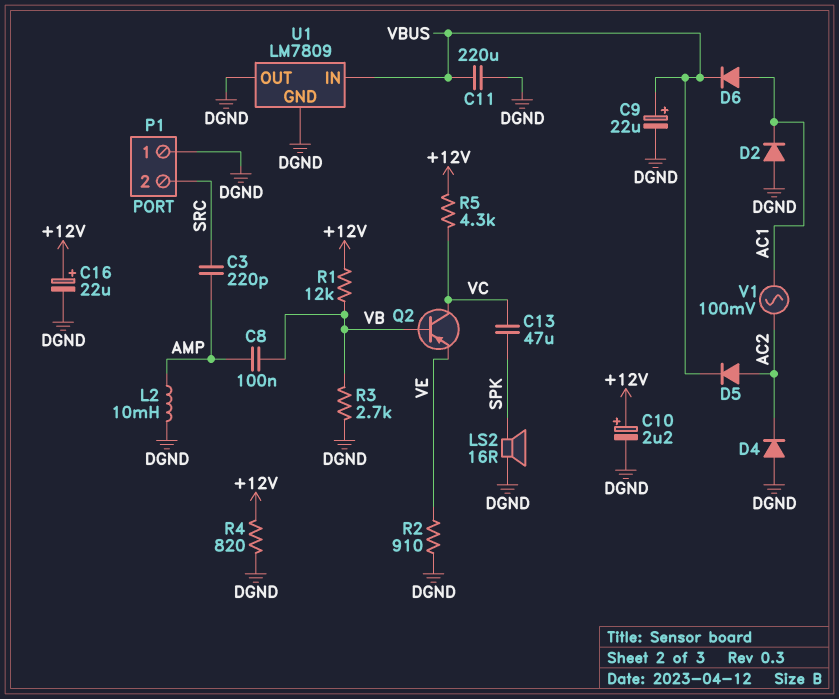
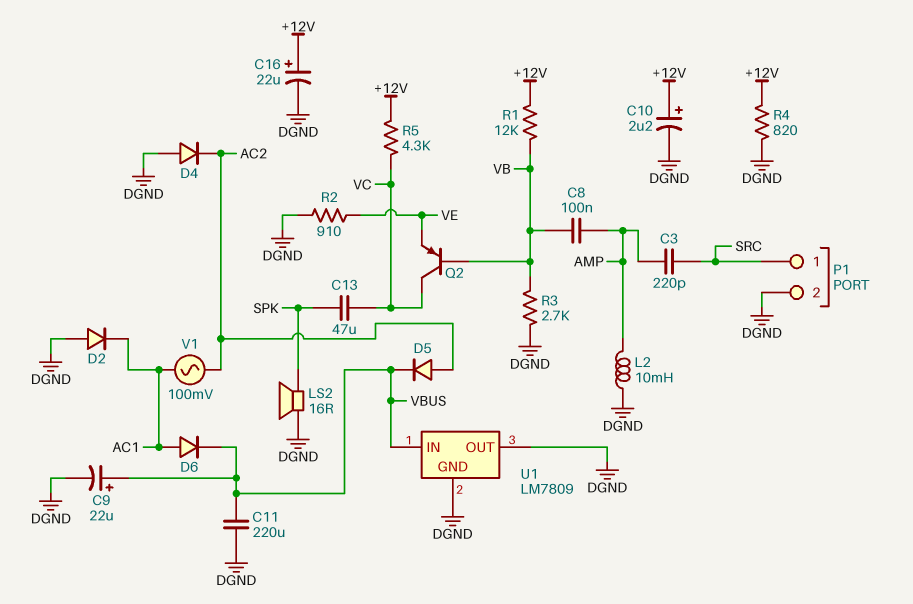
P1 pin 1: DGND -> SRC
P1 pin 2: SRC -> DGND

